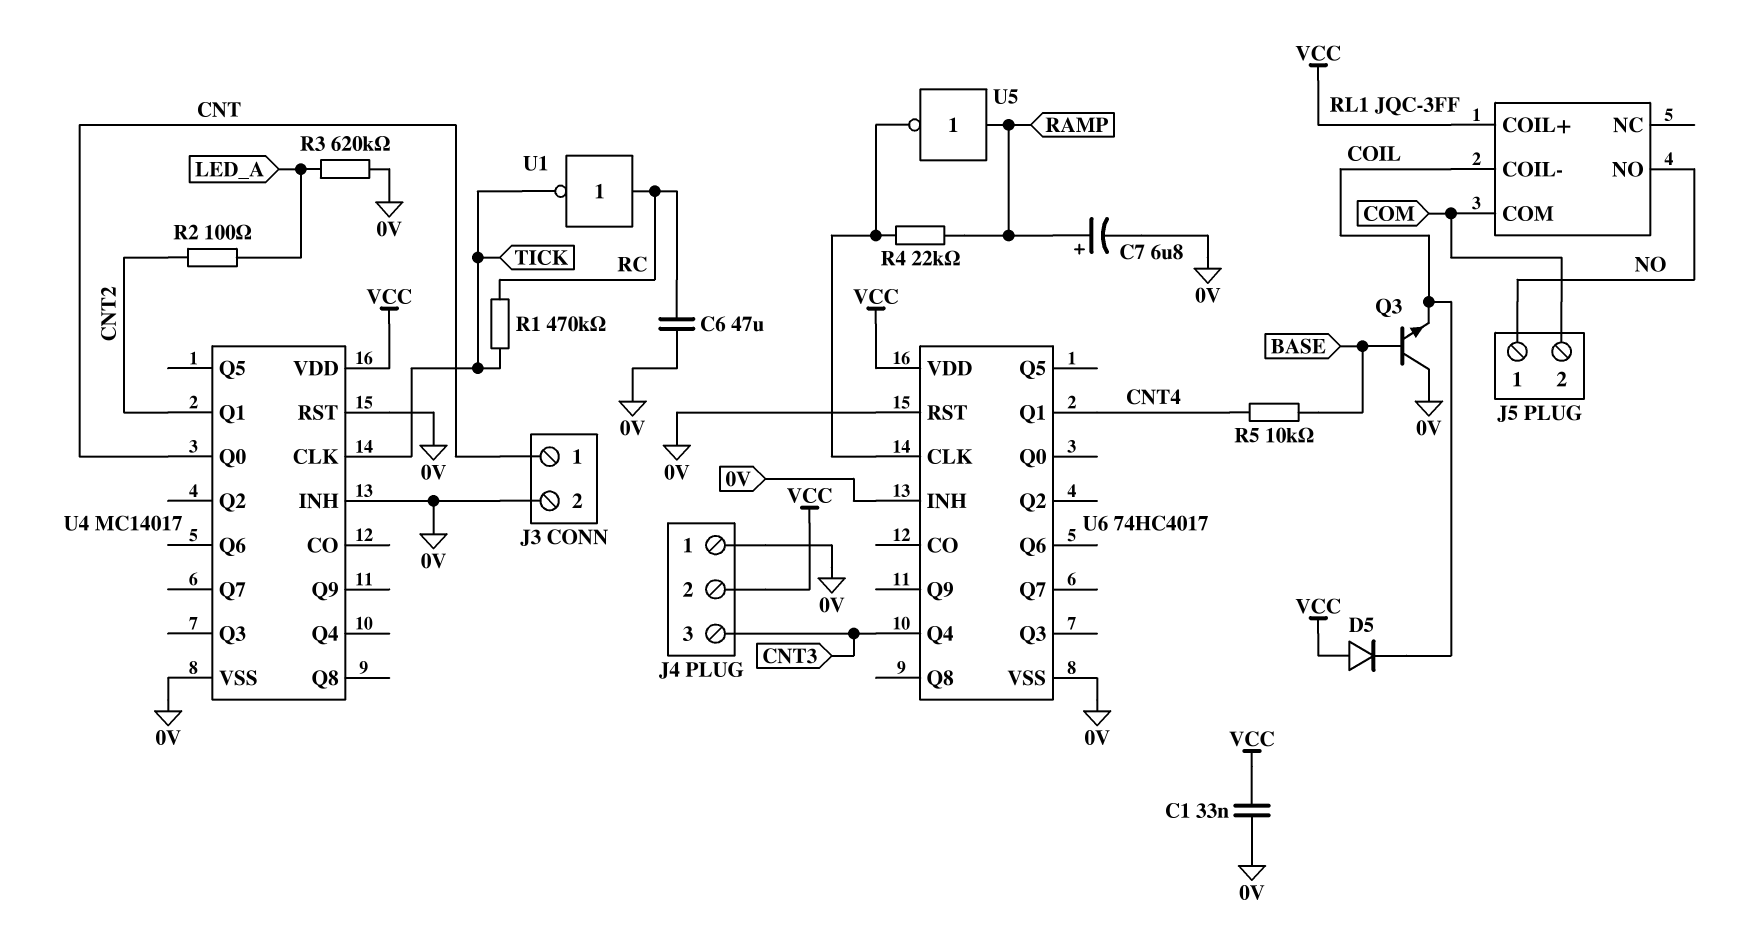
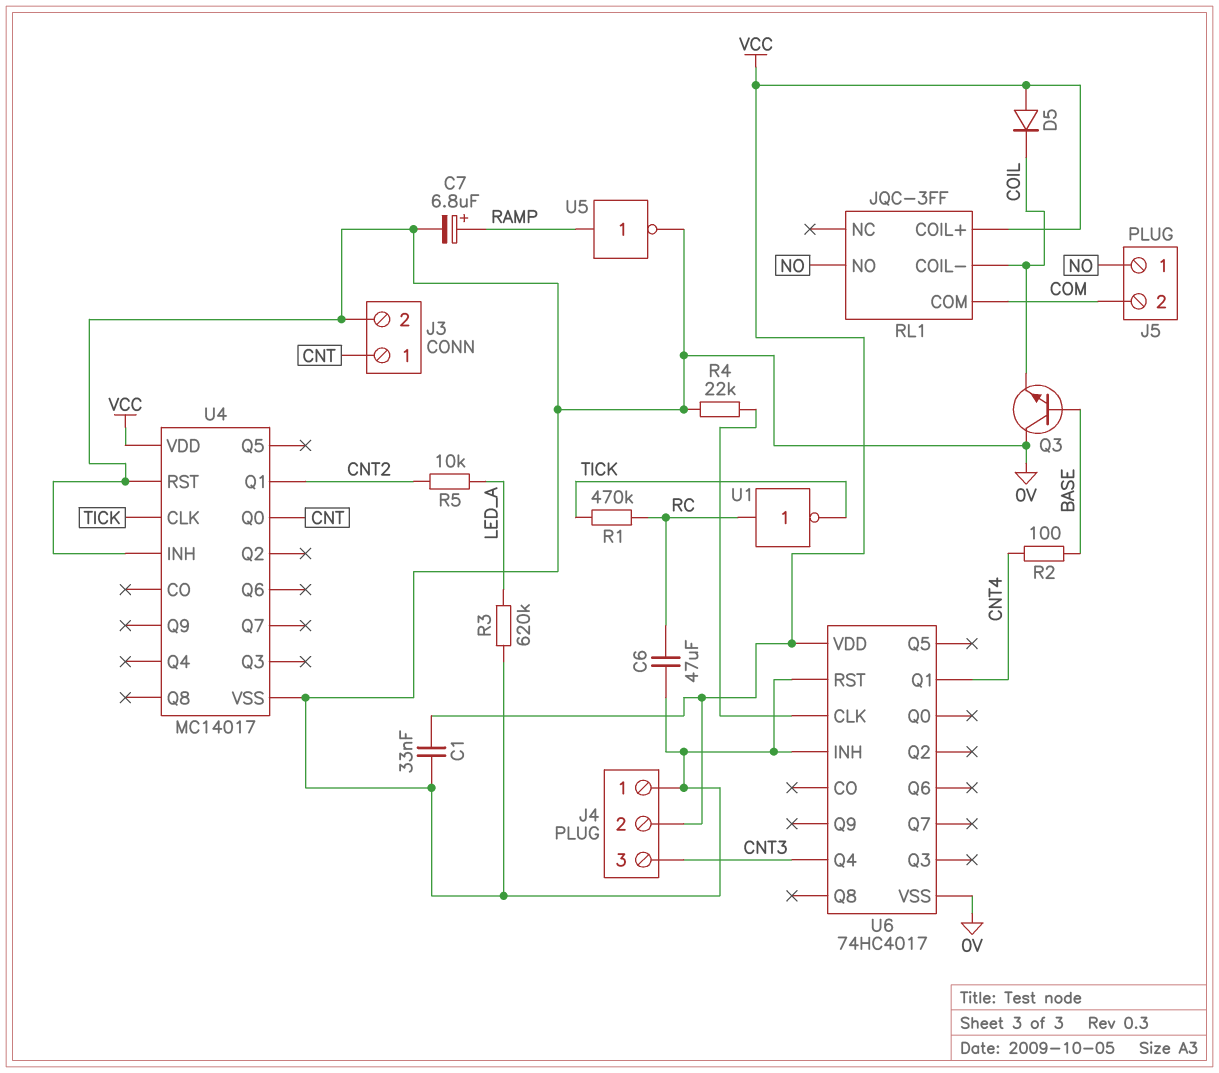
R2: 100 (CNT2, LED_A) -> 100 (BASE, CNT4)
R4: 22k (RAMP, U6/CLK) -> 22k (0V, U6/CLK)
R5: 10k (BASE, CNT4) -> 10k (CNT2, LED_A)
U5: NOT (in RAMP, out U6/CLK) -> NOT (in RAMP, out 0V)

